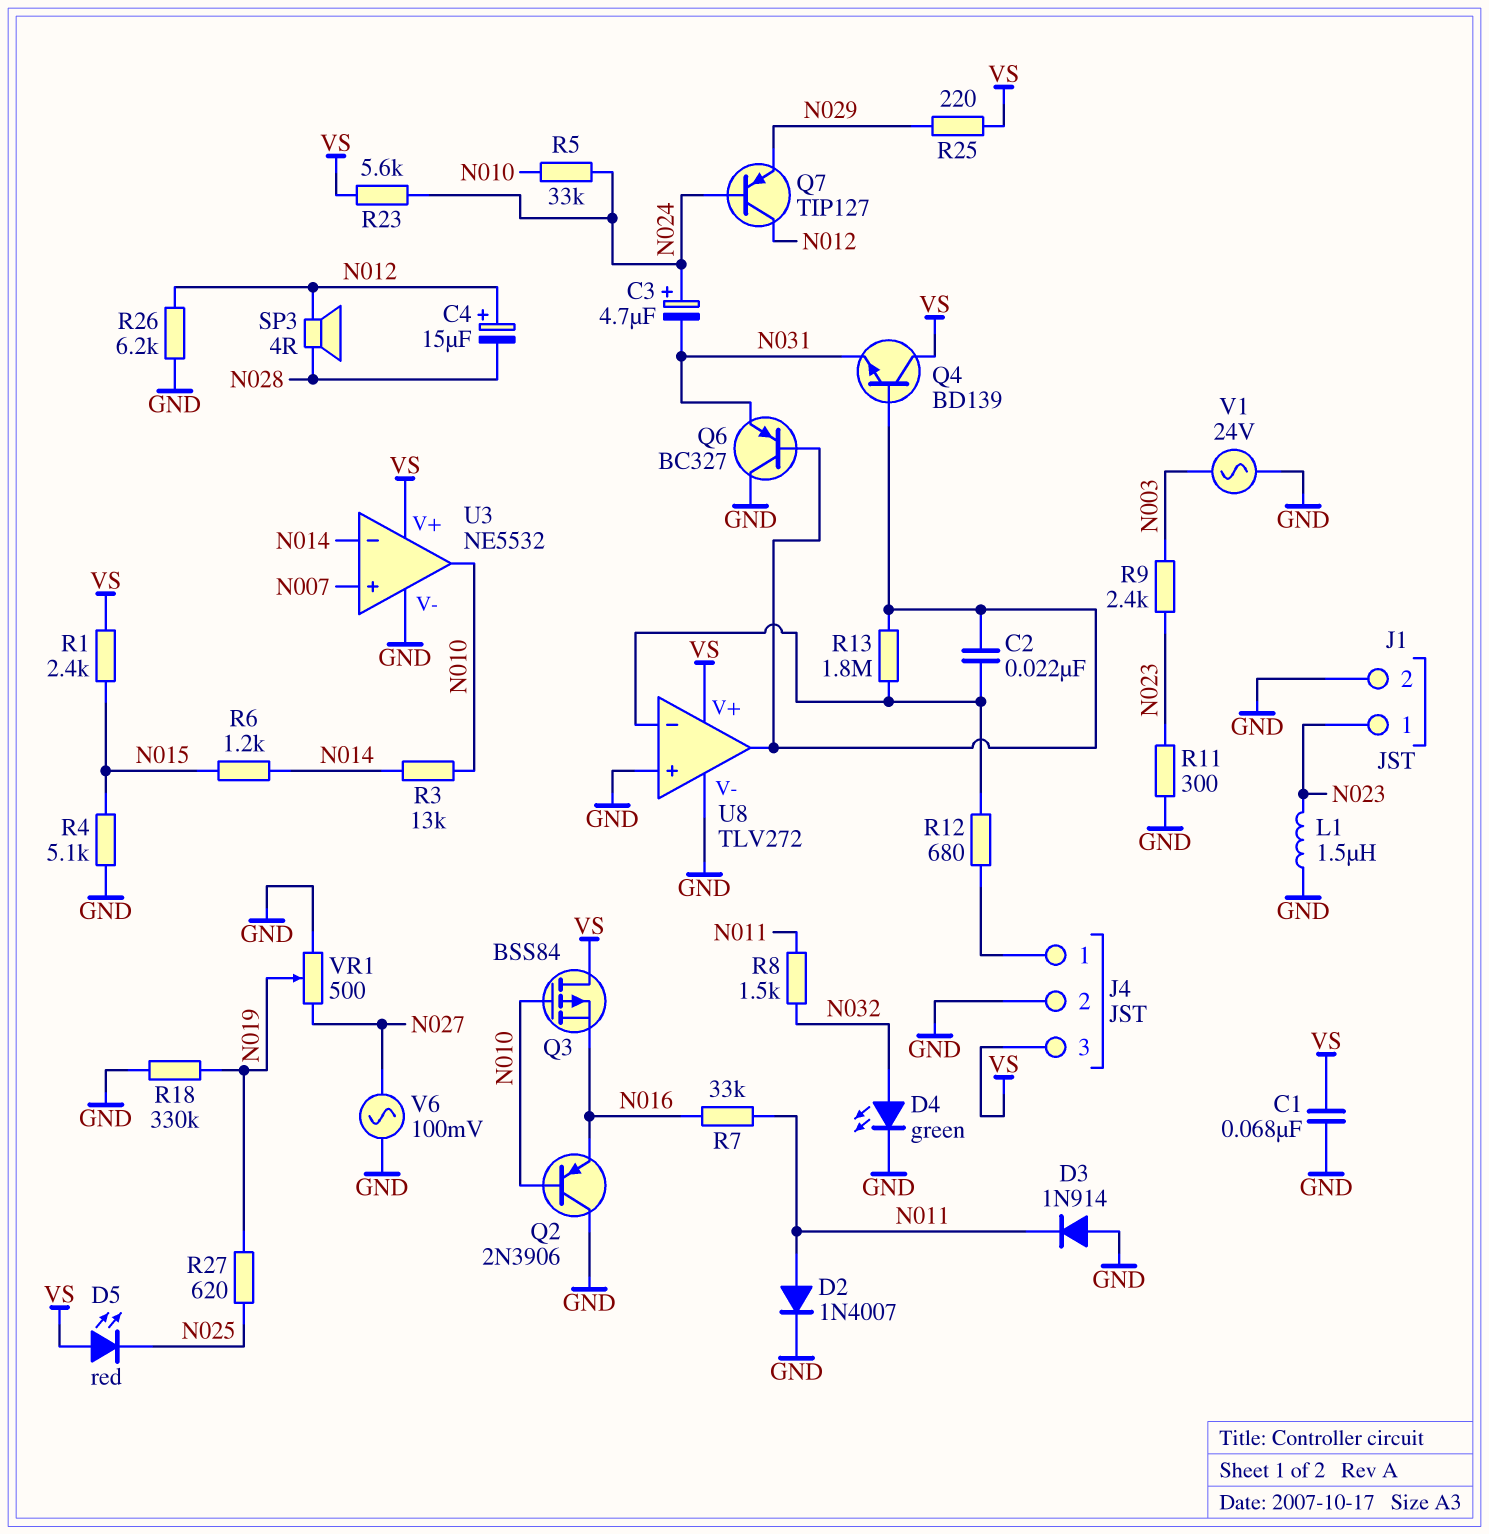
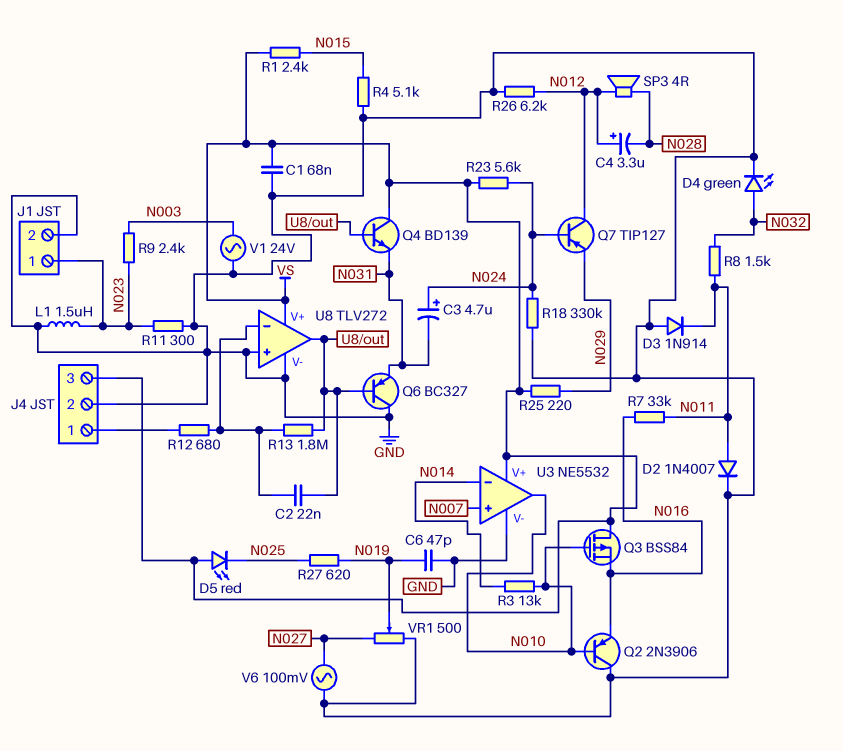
C4: 15uF (plus N012, minus N028) -> 3.3uF (plus N012, minus N028)
C6: none -> 47pF (GND, N019)
R5: 33k (N010, N024) -> none
R6: 1.2k (N014, N015) -> none
R18: 330k (GND, N019) -> 330k (GND, N024)

